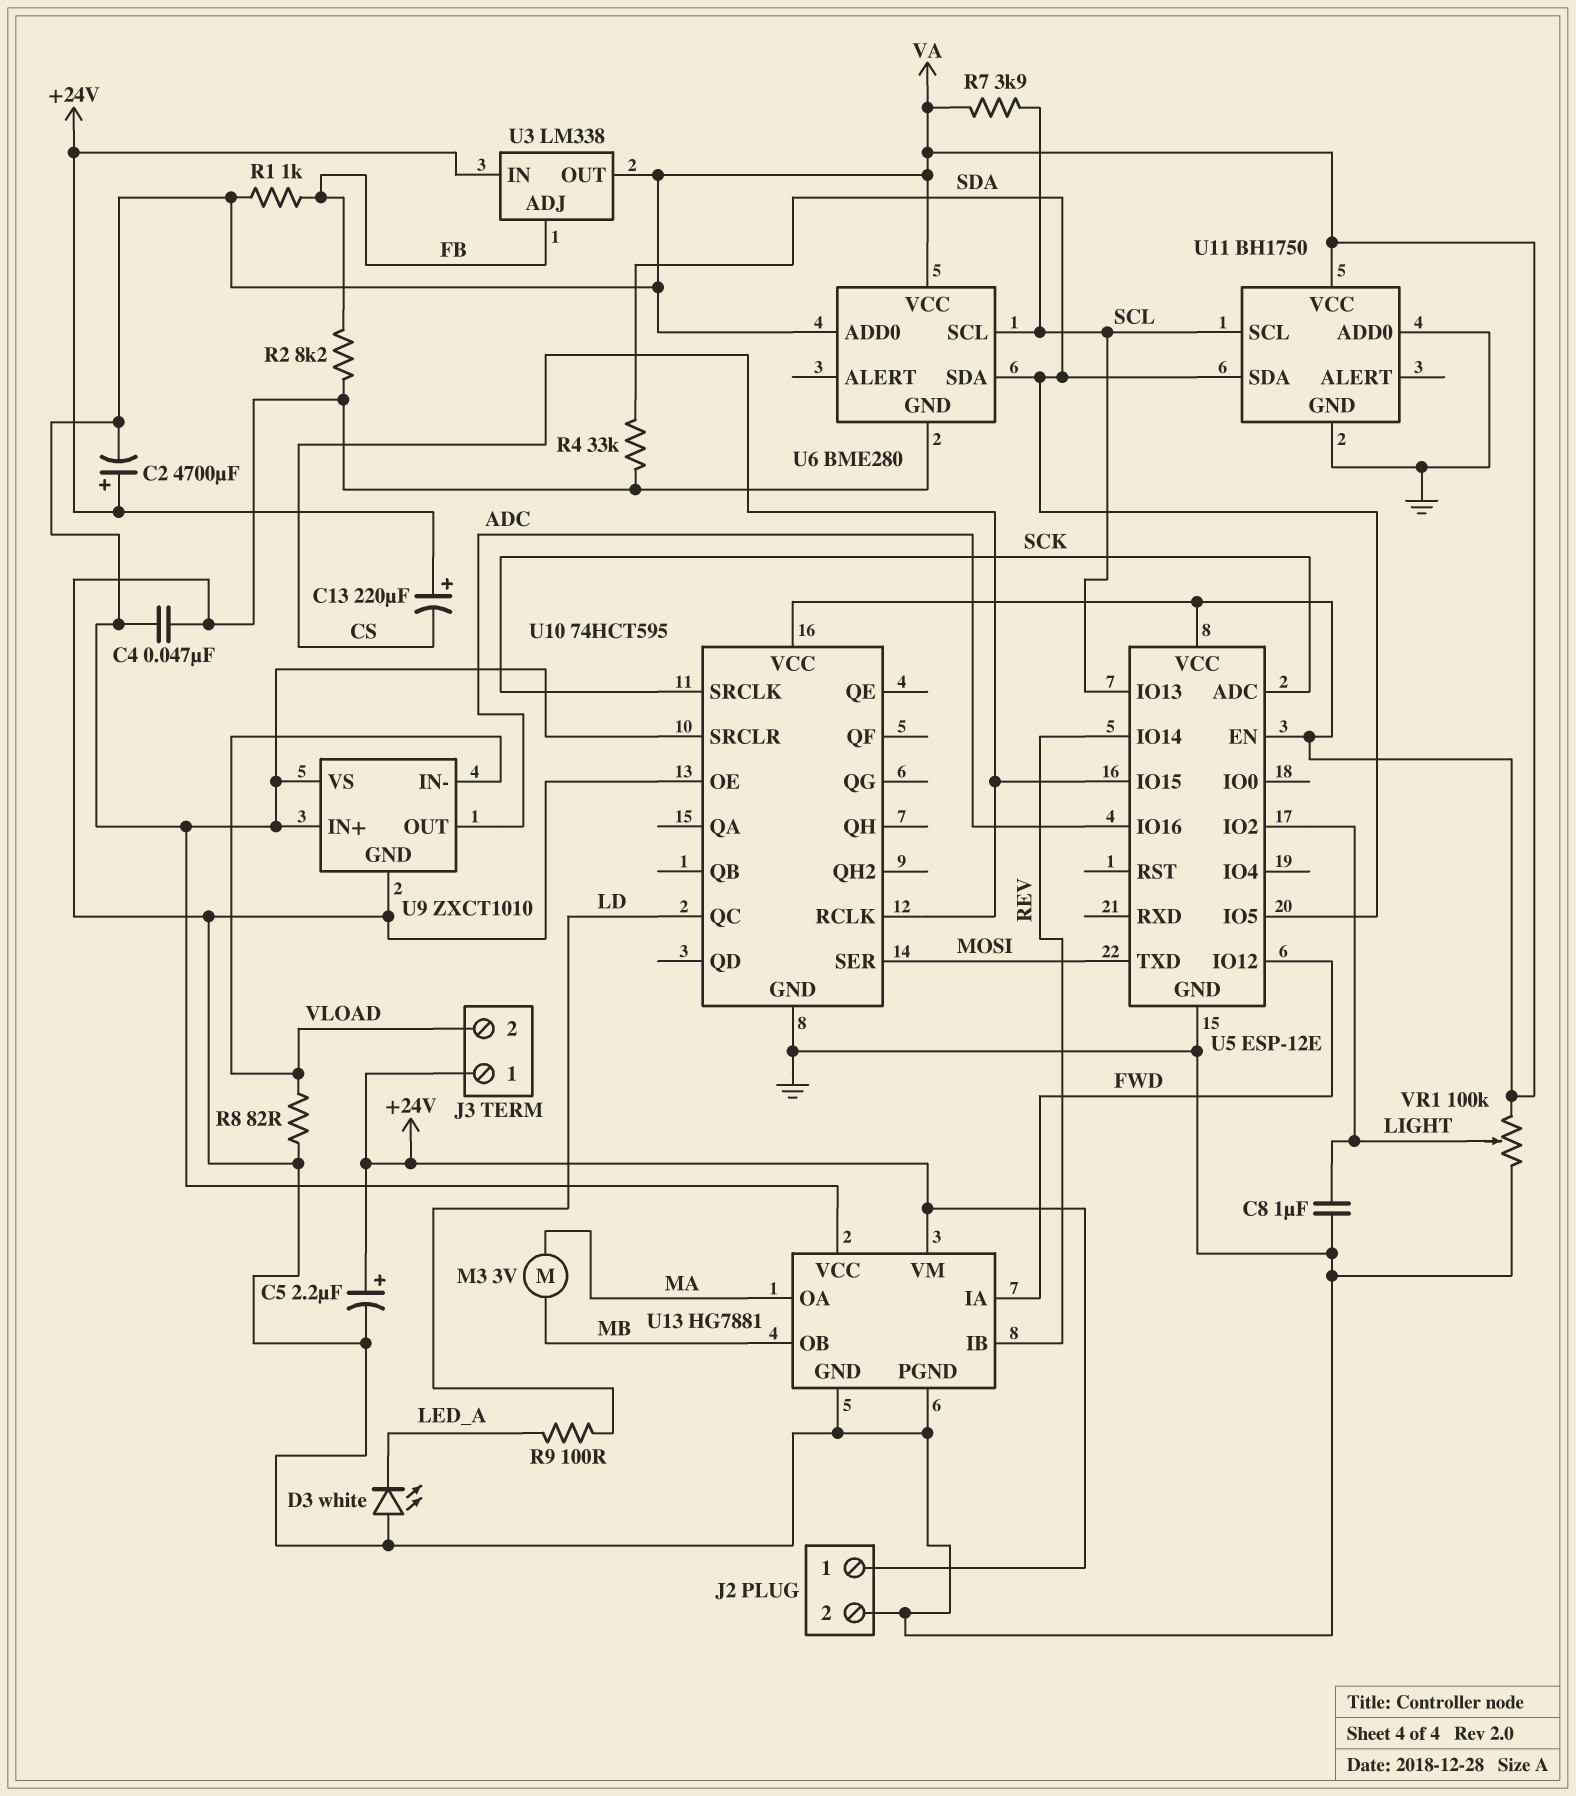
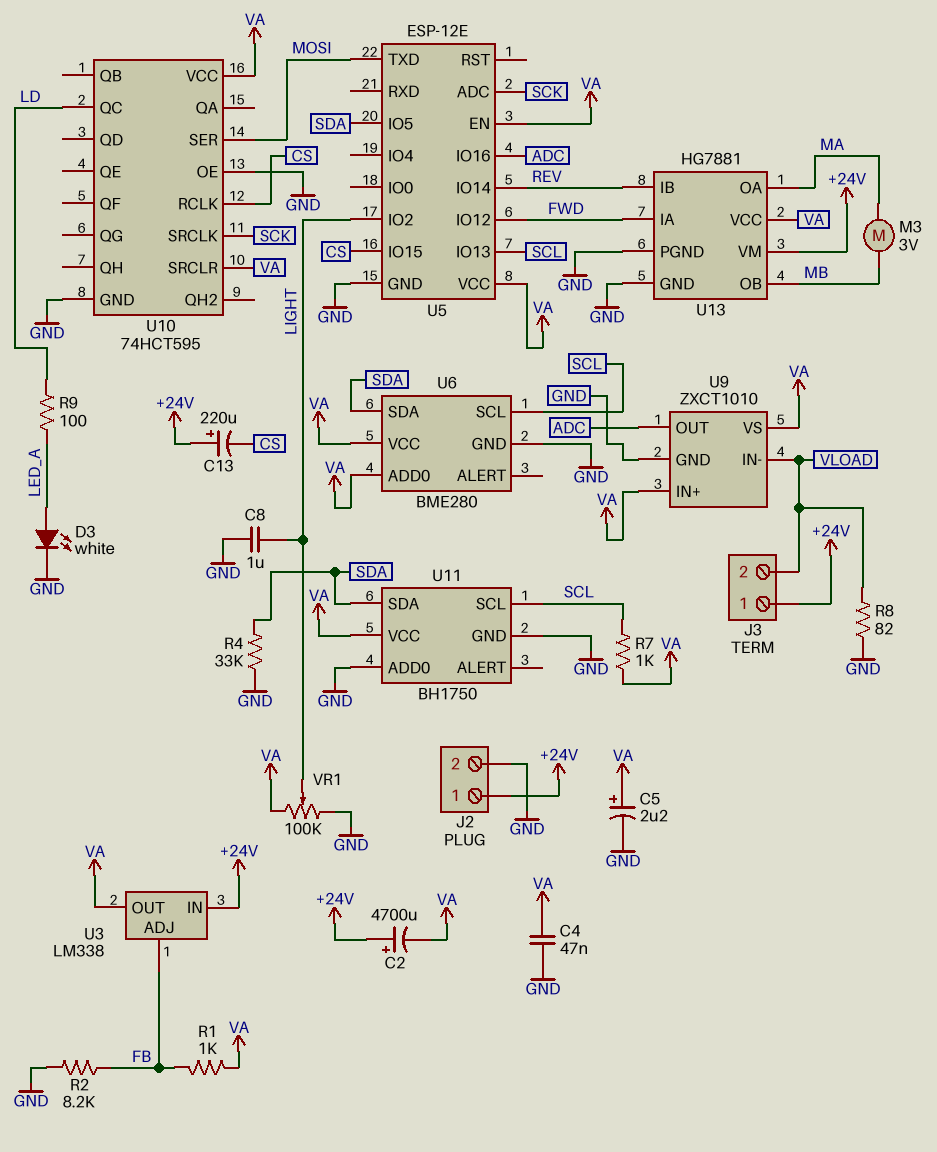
C5: 2.2uF (plus +24V, minus GND) -> 2.2uF (plus VA, minus GND)
D3: LED white (A GND, K LED_A) -> LED white (A LED_A, K GND)
R7: 3.9k (SCL, VA) -> 1k (SCL, VA)

